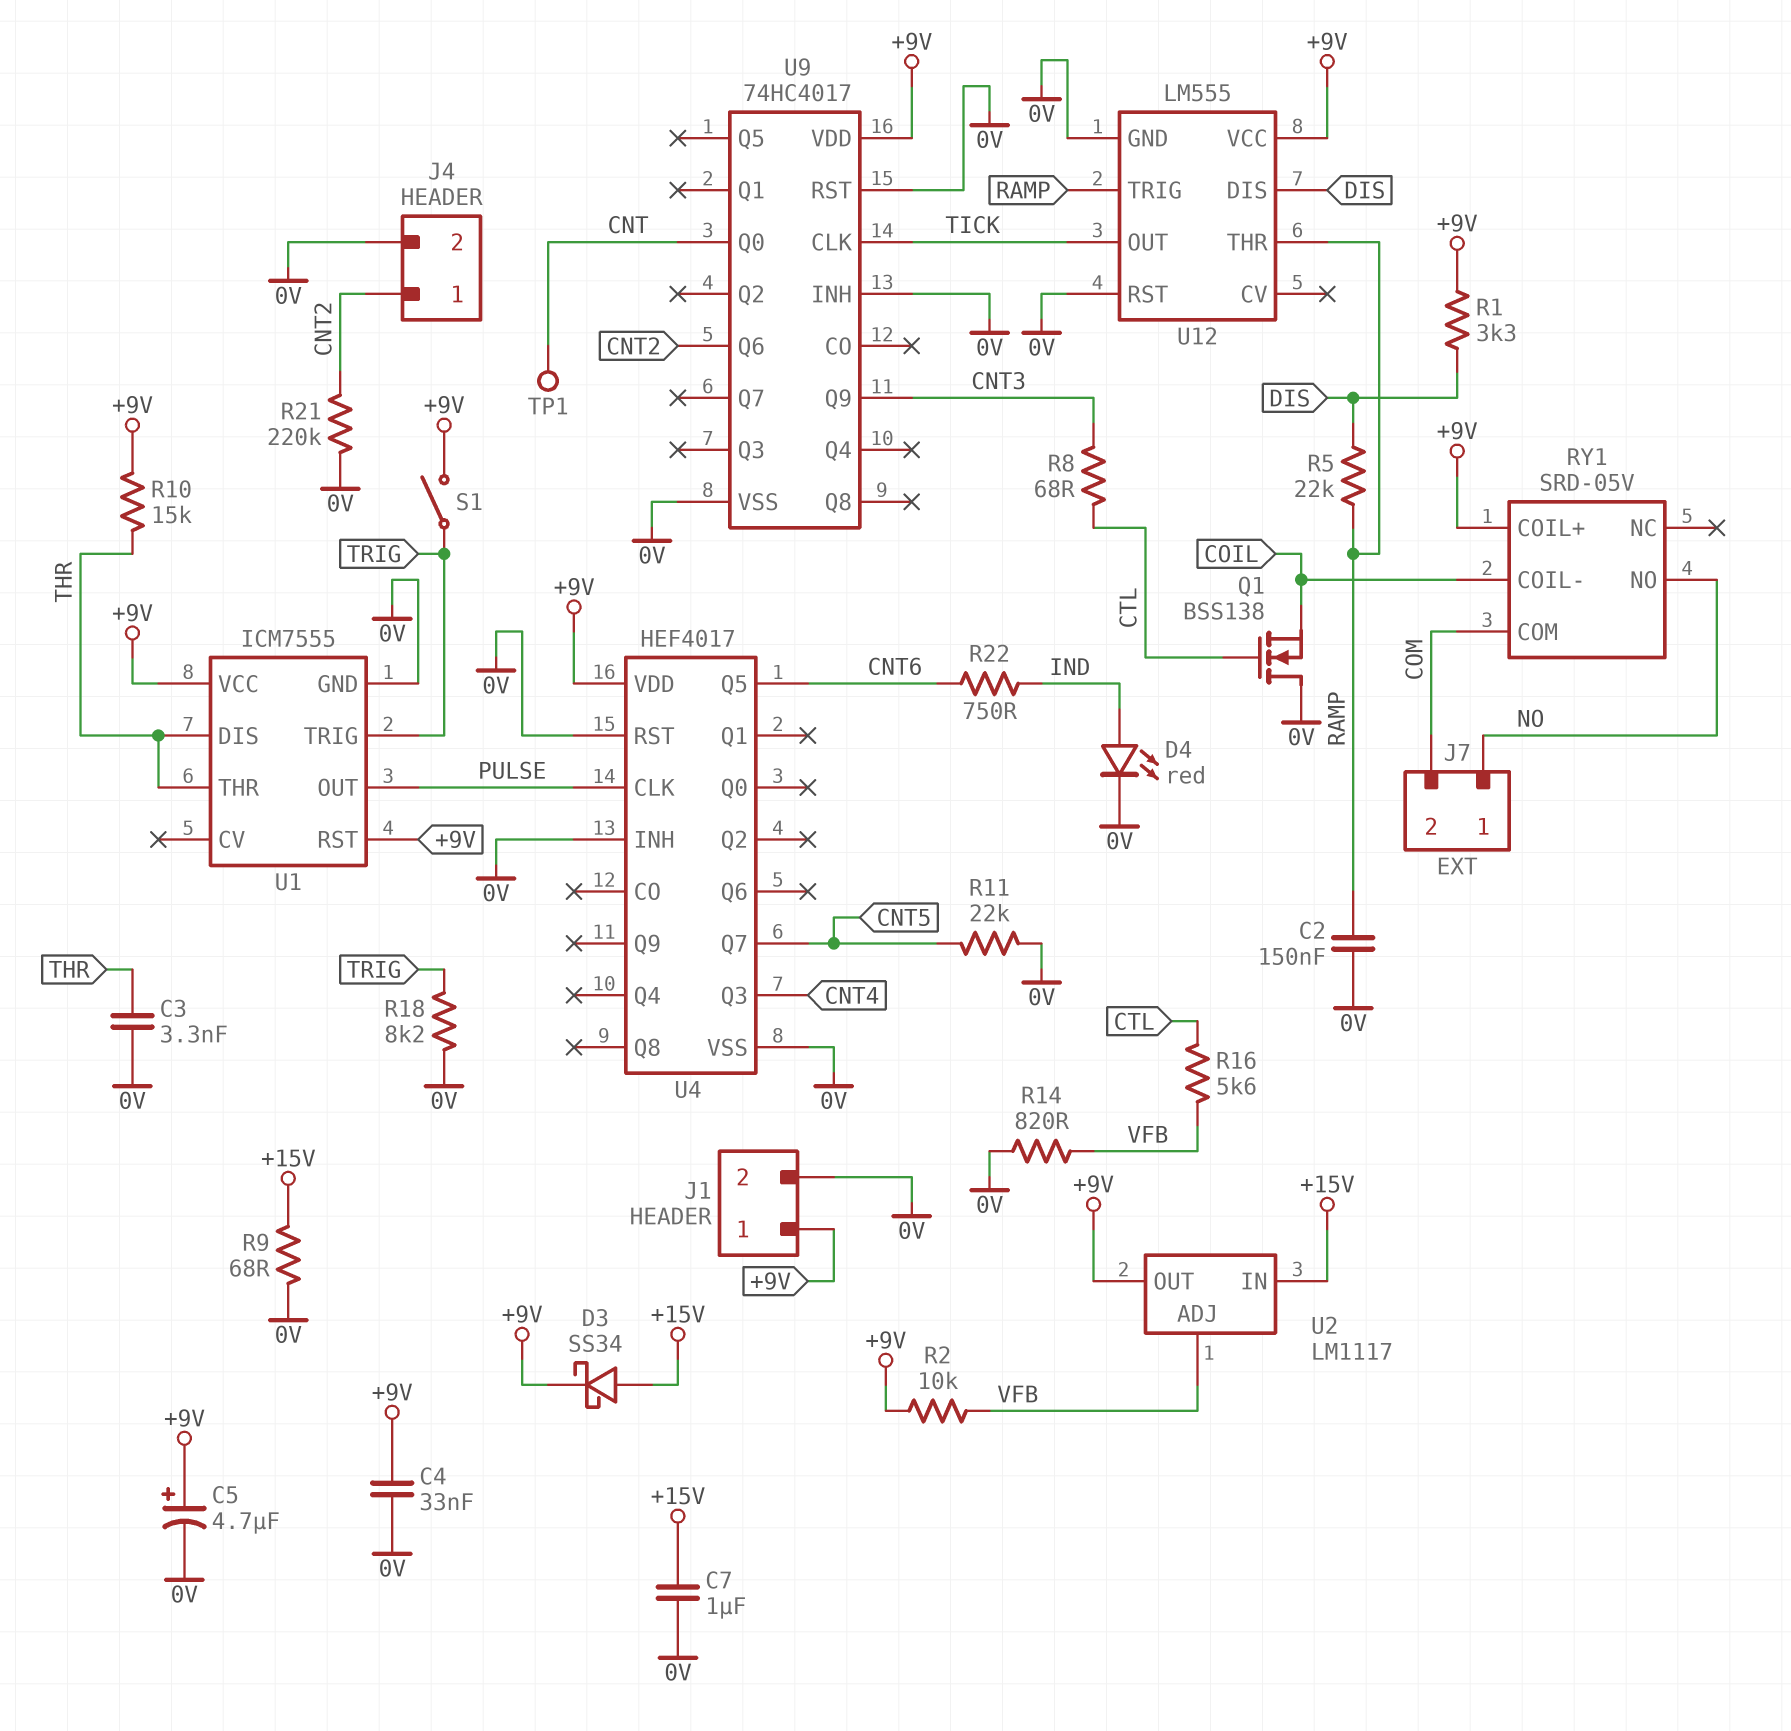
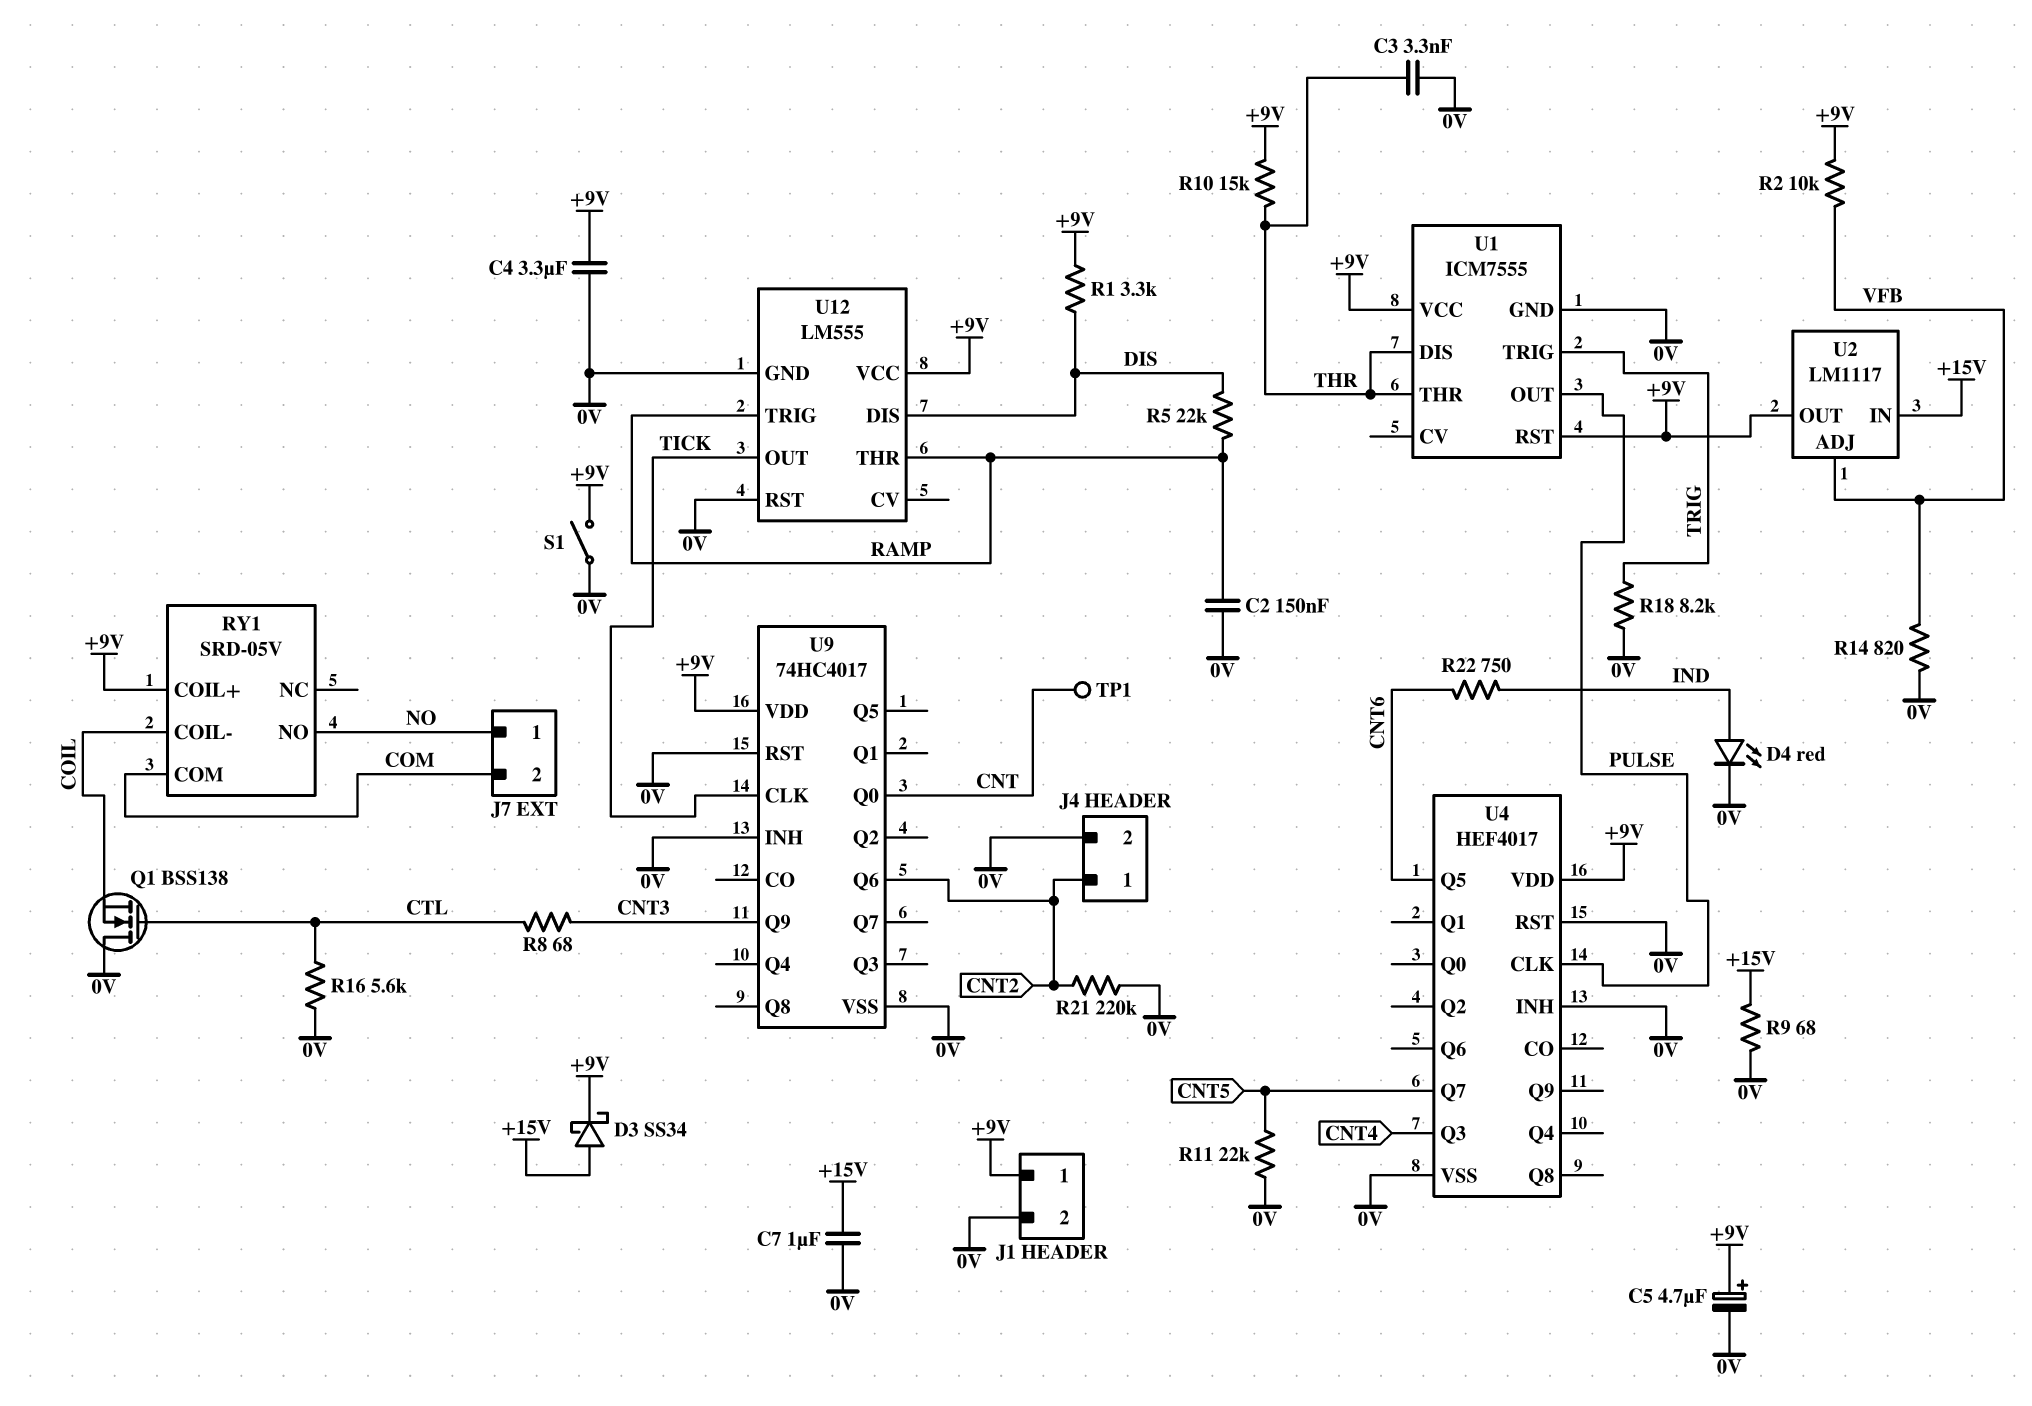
C4: 33nF (+9V, 0V) -> 3.3uF (+9V, 0V)
R16: 5.6k (CTL, VFB) -> 5.6k (0V, CTL)
S1: switch (+9V, TRIG) -> switch (+9V, 0V)

